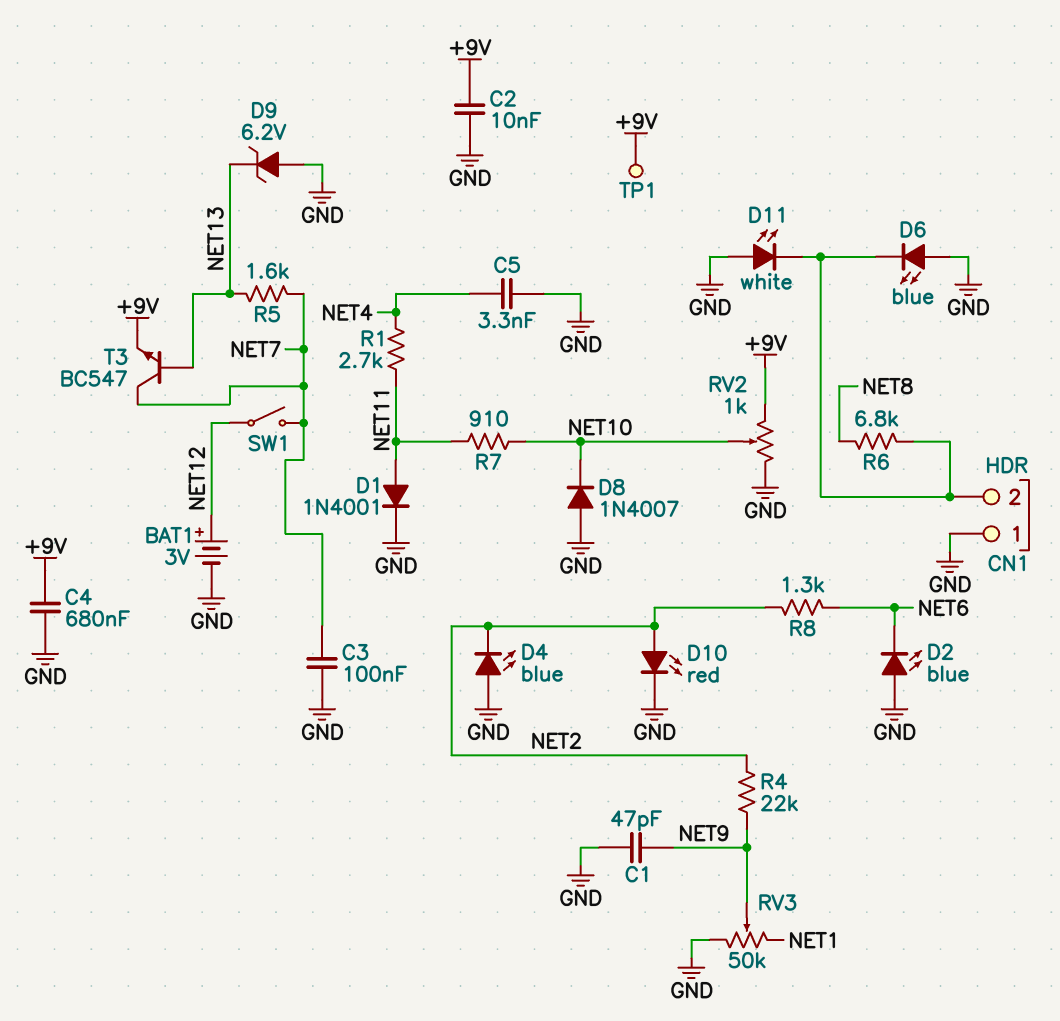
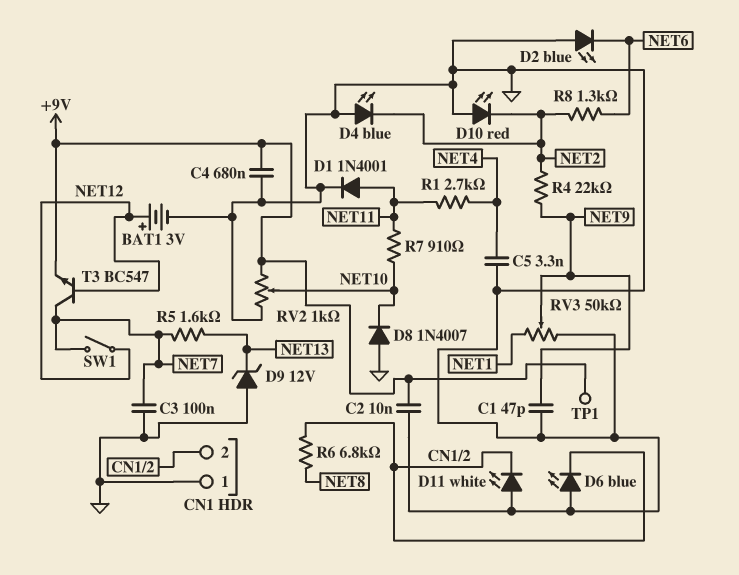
D9: zener 6.2V (A GND, K NET13) -> zener 12V (A GND, K NET13)
D10: LED red (A NET2, K GND) -> LED red (A GND, K NET2)
T3: NPN BC547 (B NET13, C NET7, E +9V) -> NPN BC547 (B NET12, C NET7, E +9V)

